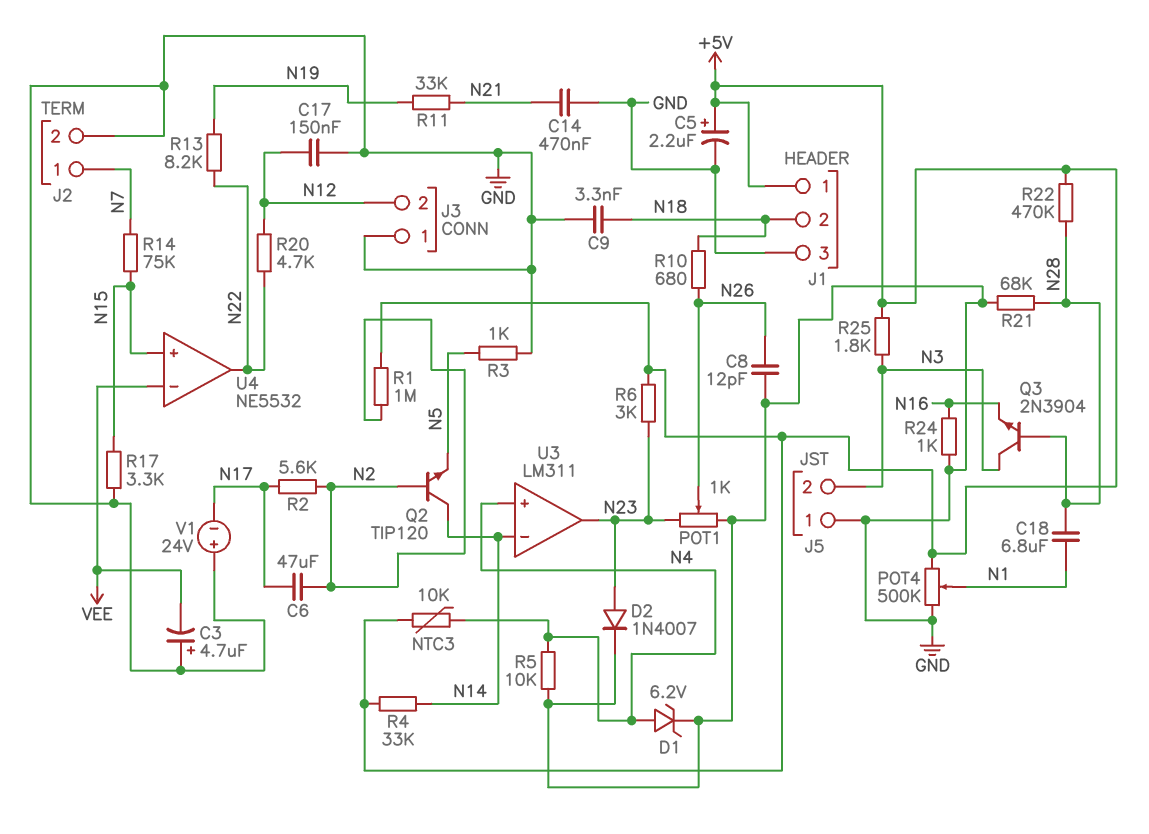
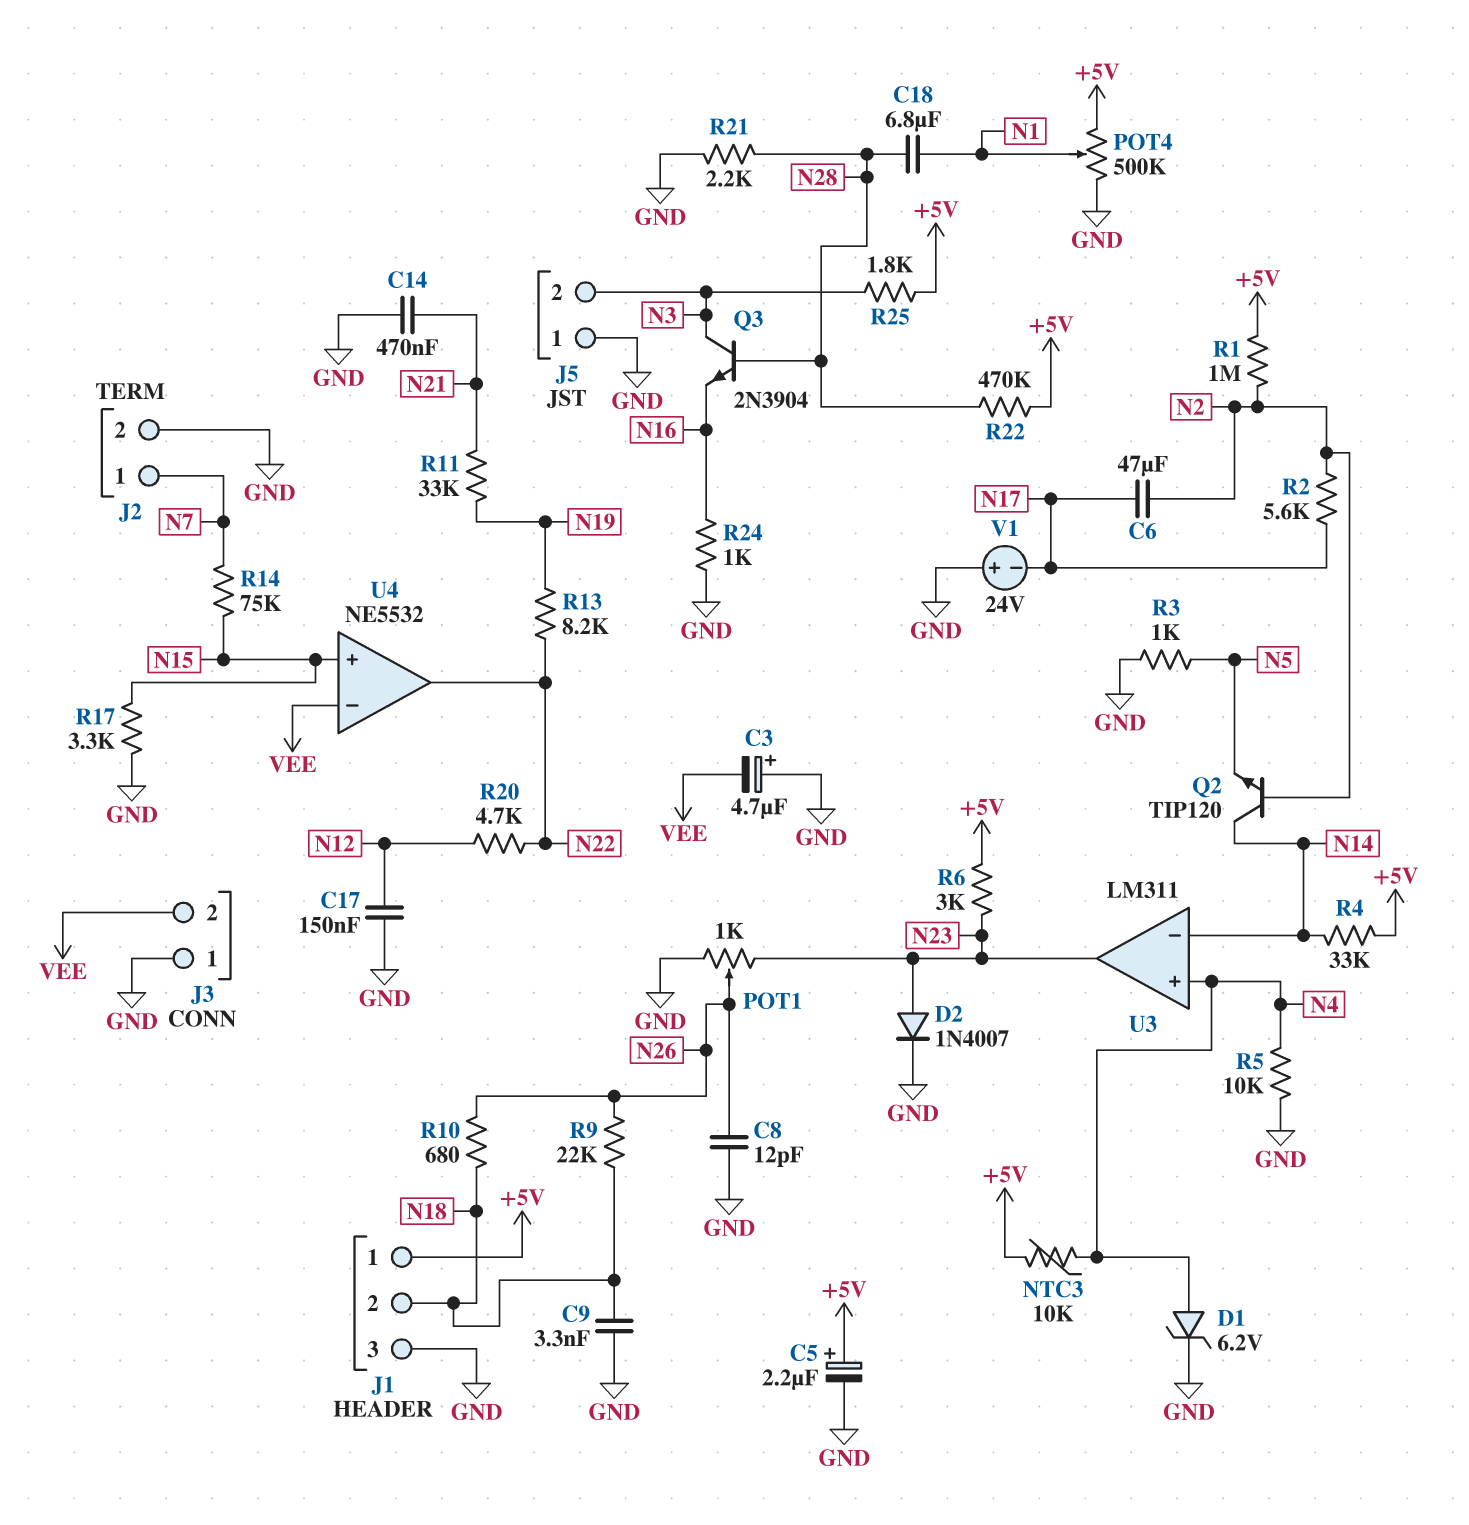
J3 pin 2: N12 -> VEE
R9: none -> 22k (N18, N26)
R21: 68k (GND, N28) -> 2.2k (GND, N28)

